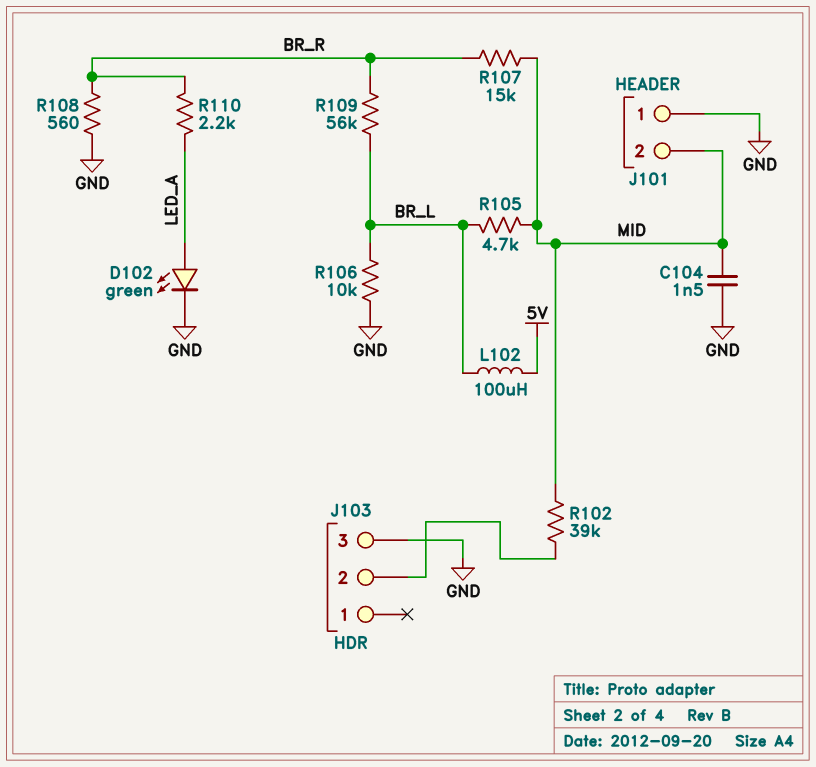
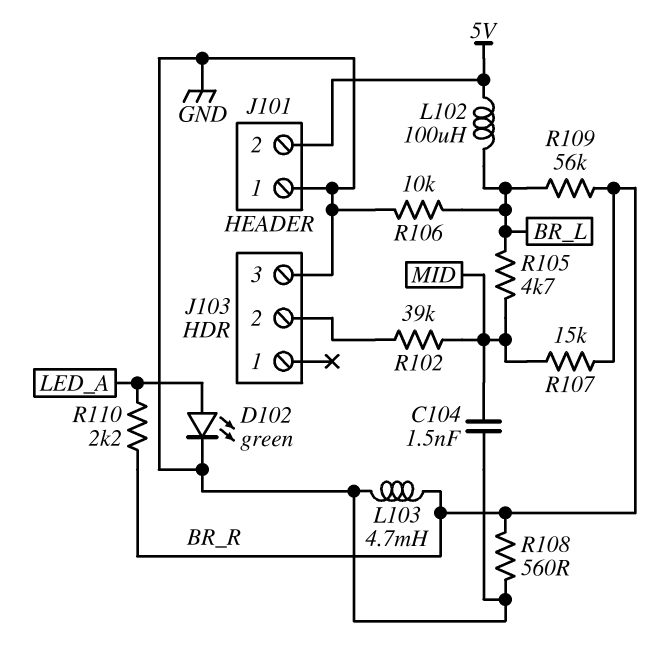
J101 pin 2: MID -> 5V
L103: none -> 4.7mH (BR_R, GND)

